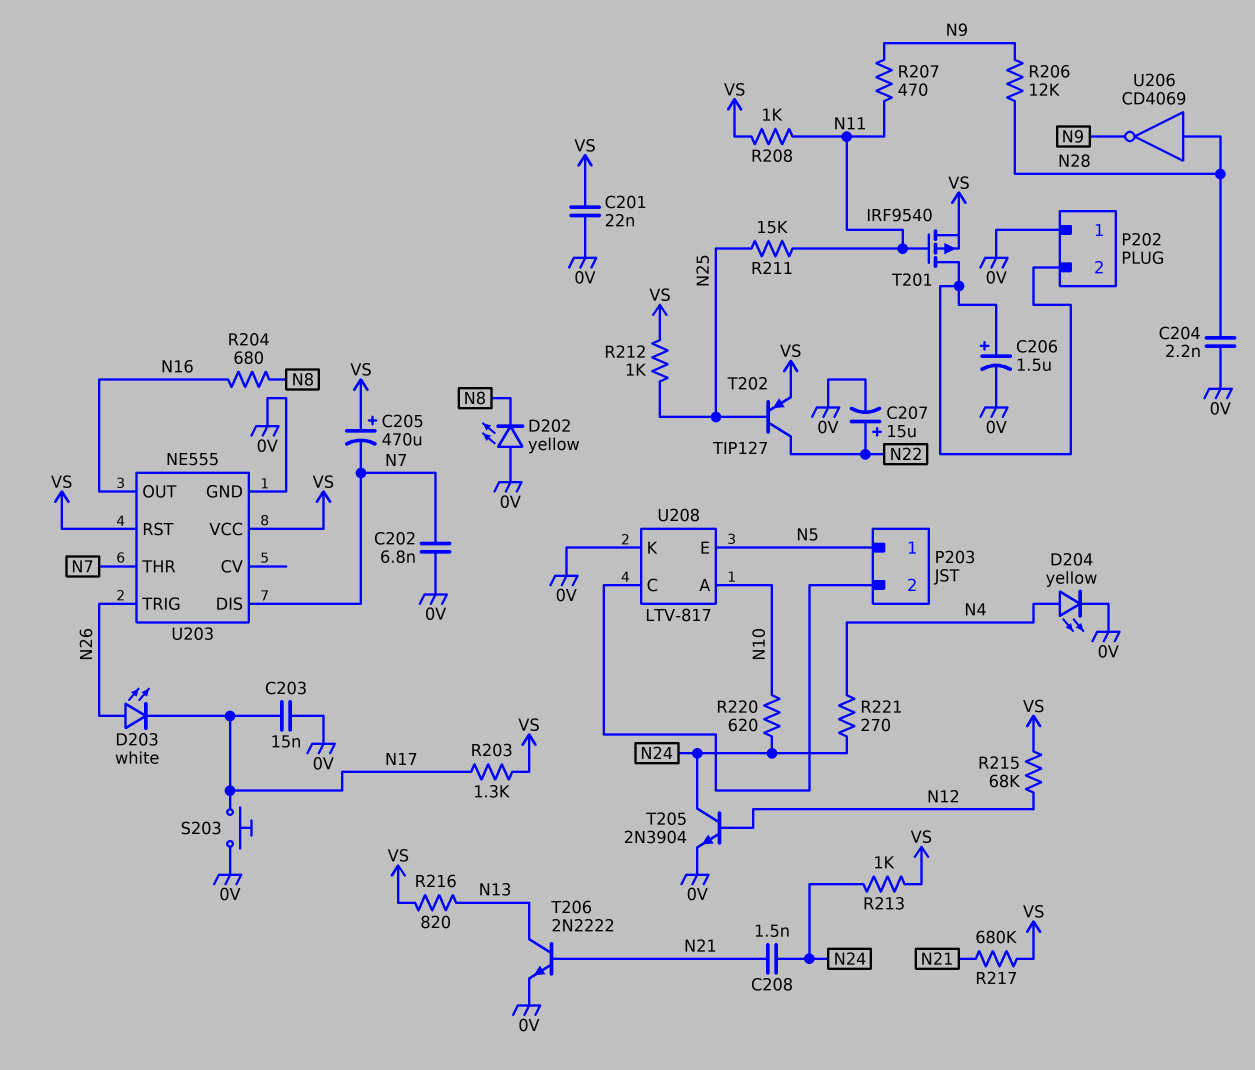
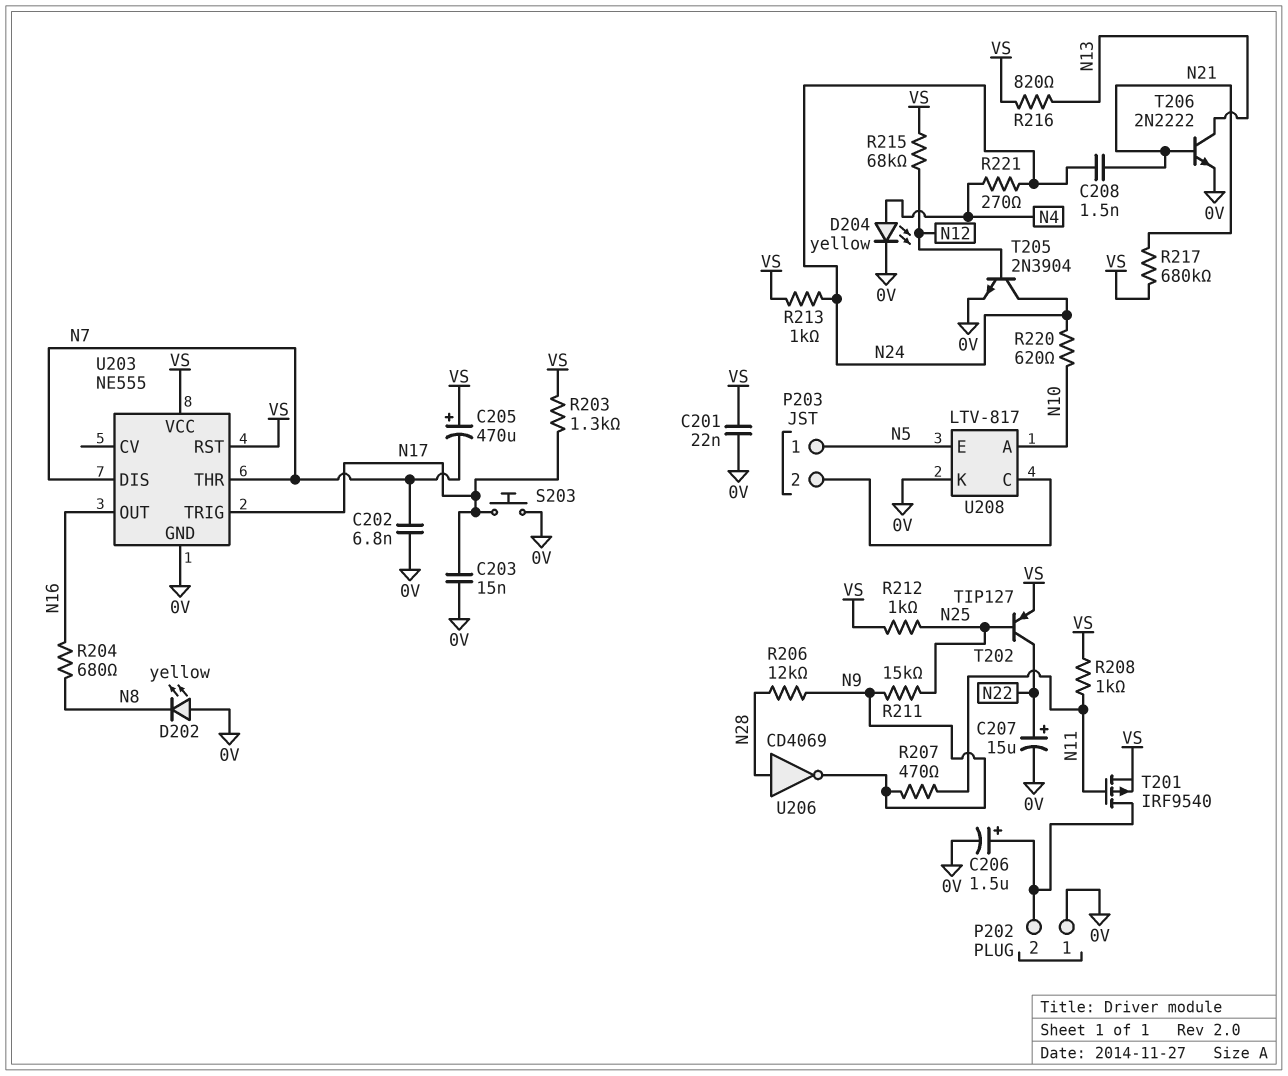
C204: 2.2nF (0V, N28) -> none
D203: LED white (A N26, K N17) -> none
R211: 15k (N11, N25) -> 15k (N9, N25)
U203 pin TRIG: N26 -> N17

